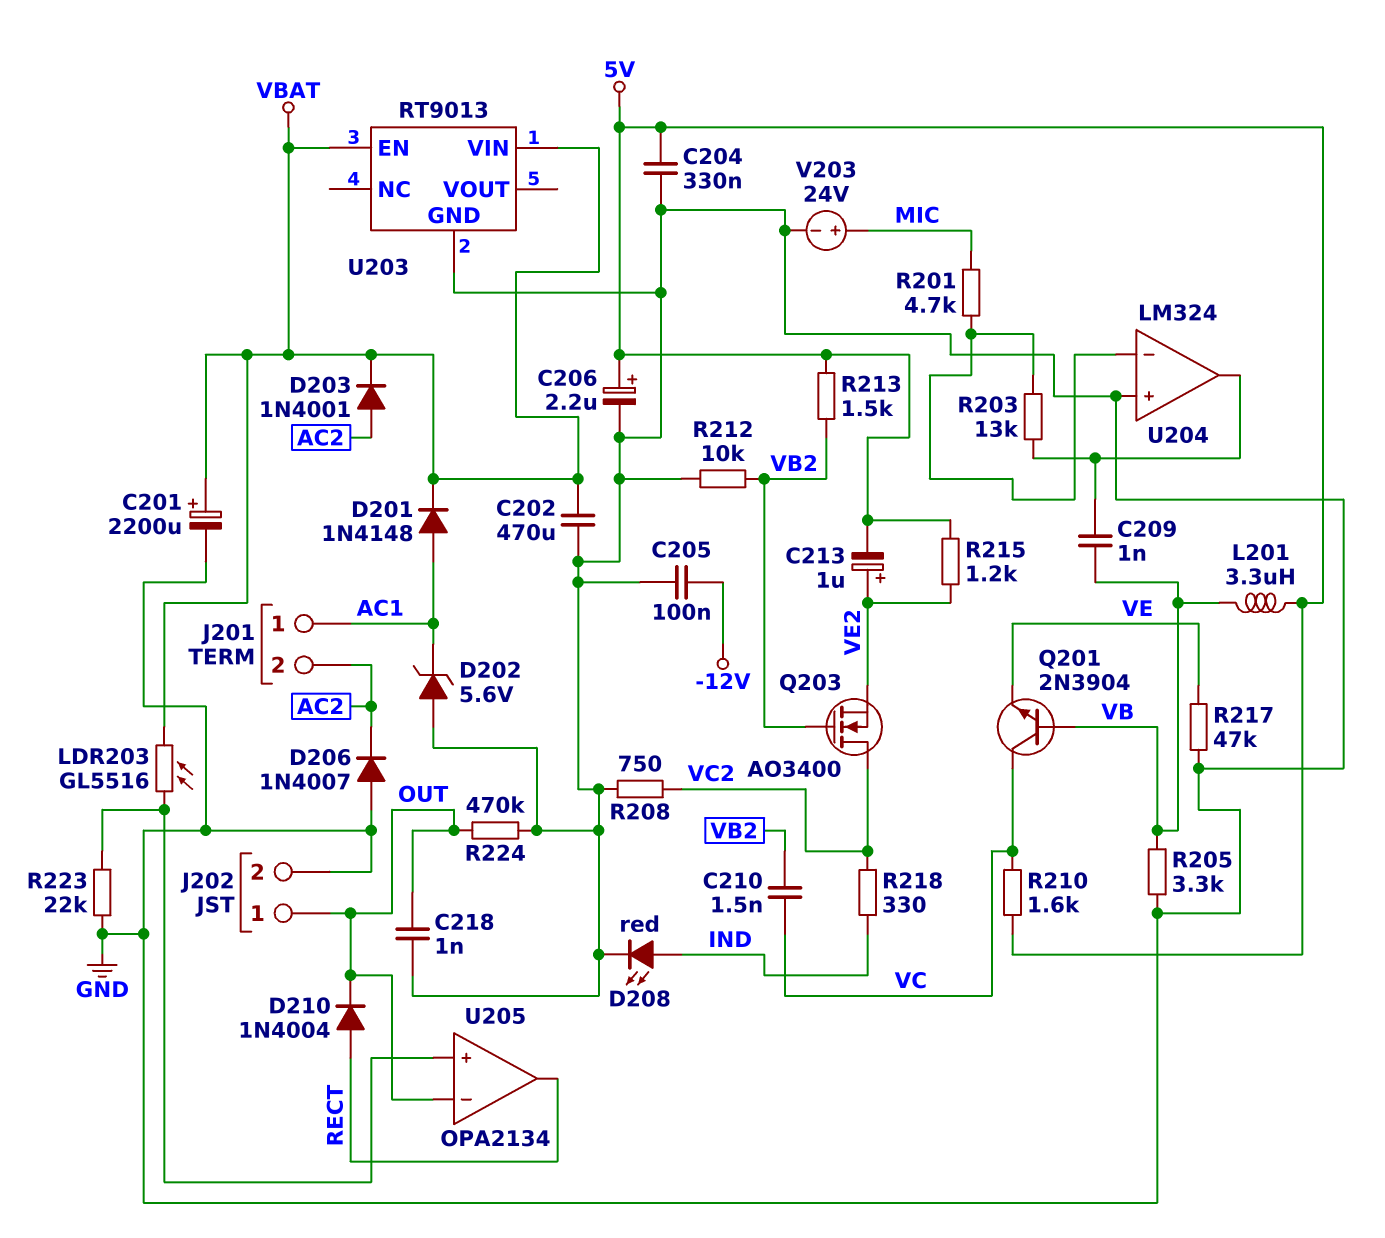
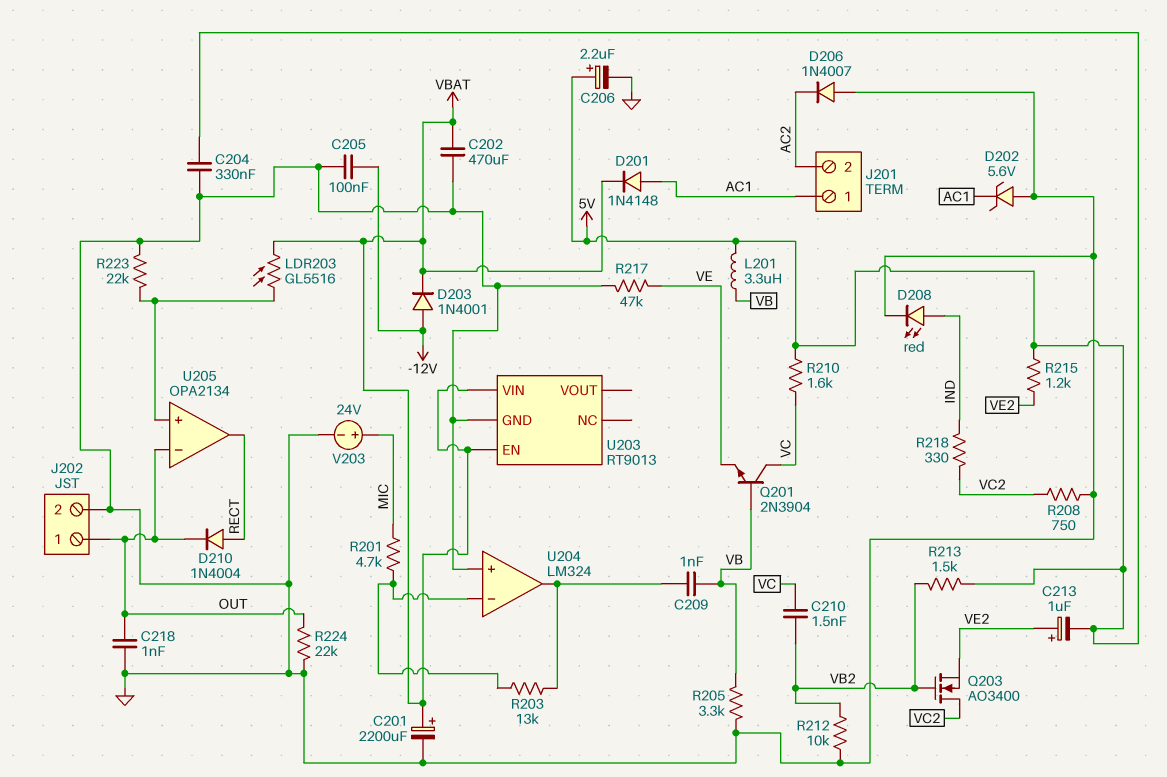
D203: diode 1N4001 (A AC2, K VBAT) -> diode 1N4001 (A -12V, K VBAT)
R224: 470k (GND, OUT) -> 22k (GND, OUT)

